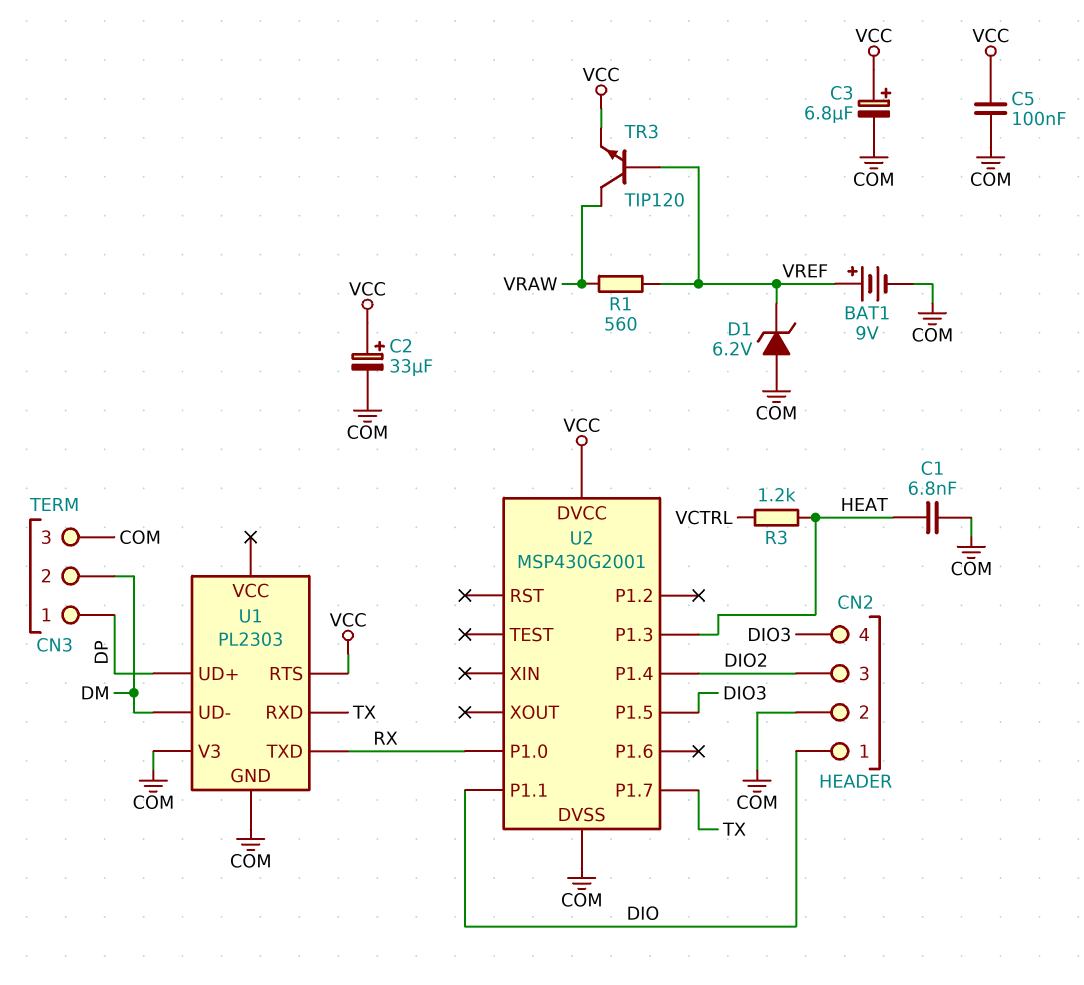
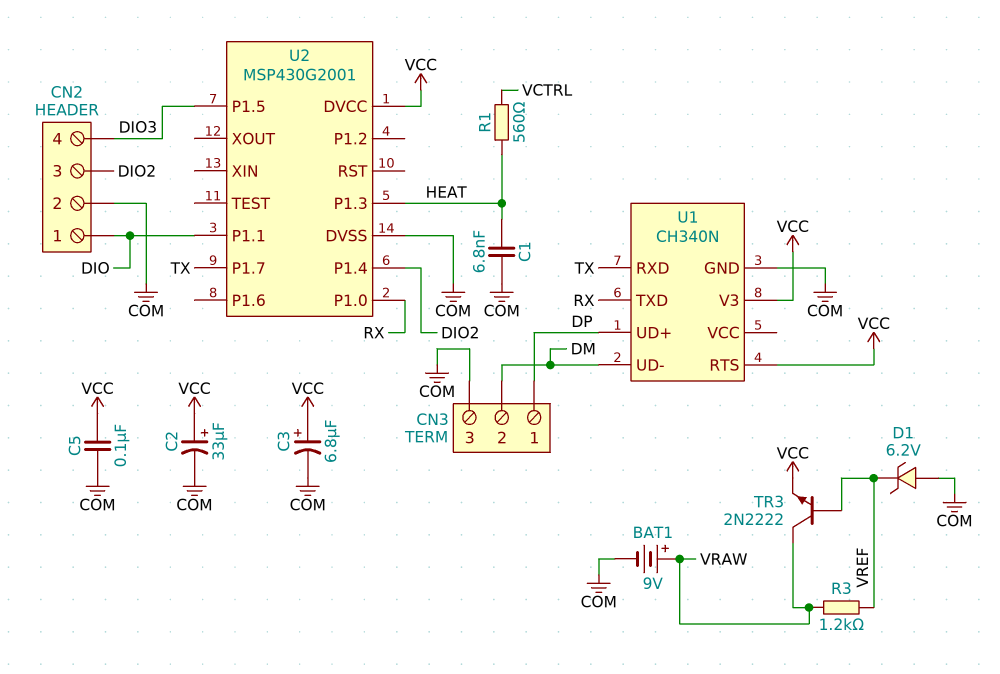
BAT1: 9V (plus VREF, minus COM) -> 9V (plus VRAW, minus COM)
R1: 560 (VRAW, VREF) -> 560 (HEAT, VCTRL)
R3: 1.2k (HEAT, VCTRL) -> 1.2k (VRAW, VREF)
TR3: NPN TIP120 (B VREF, C VRAW, E VCC) -> NPN 2N2222 (B VREF, C VRAW, E VCC)
U1: PL2303 -> CH340N
U1 pin V3: COM -> VCC

